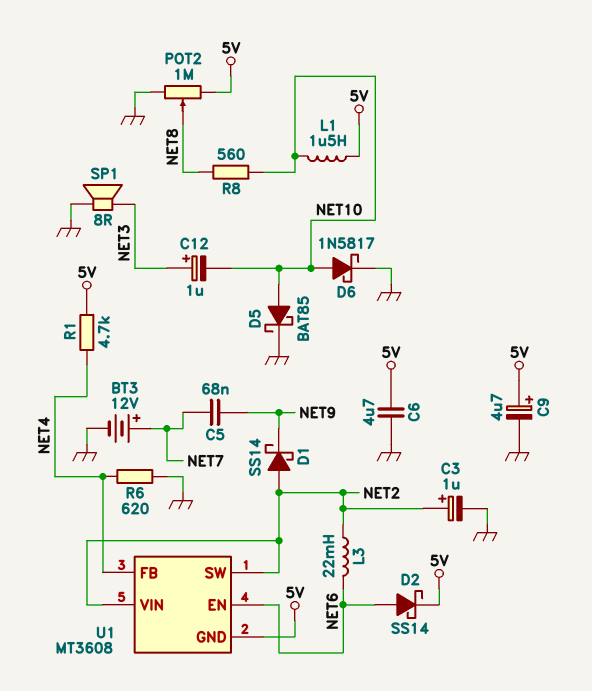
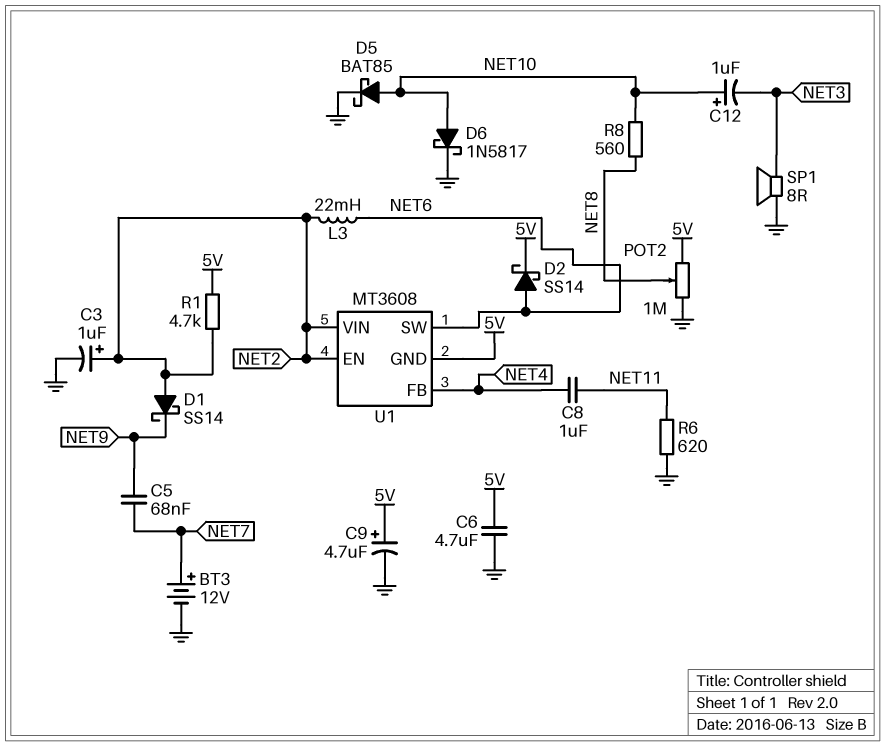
C8: none -> 1uF (NET4, NET11)
C12: 1uF (plus NET3, minus NET10) -> 1uF (plus NET10, minus NET3)
L1: 1.5uH (5V, NET10) -> none
R1: 4.7k (5V, NET4) -> 4.7k (5V, NET2)
R6: 620 (GND, NET4) -> 620 (GND, NET11)
U1 pin EN: NET6 -> NET2
U1 pin SW: NET2 -> NET6

